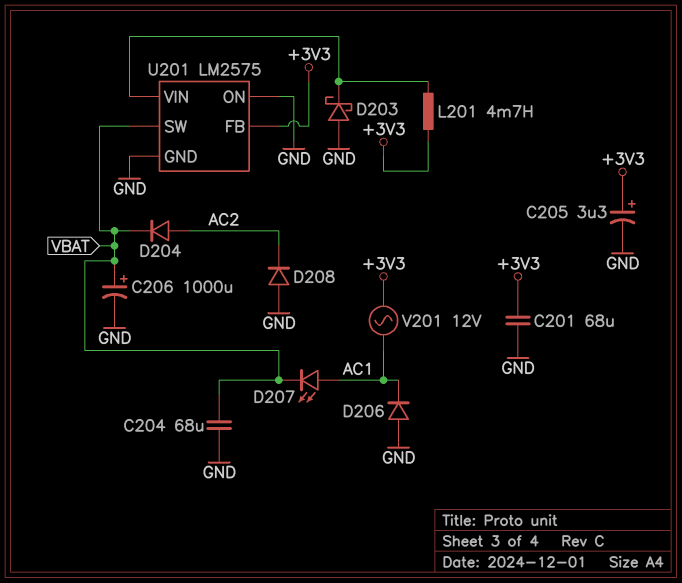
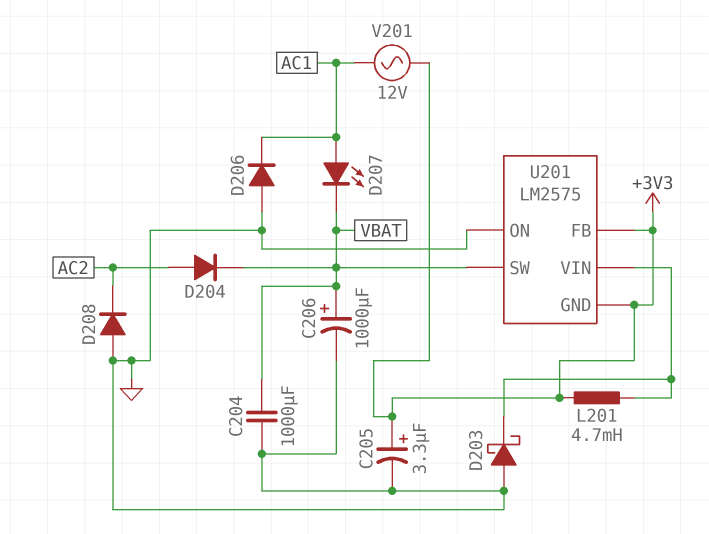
C201: 68uF (+3V3, GND) -> none
C204: 68uF (GND, VBAT) -> 1000uF (GND, VBAT)
U201 pin GND: GND -> +3V3

